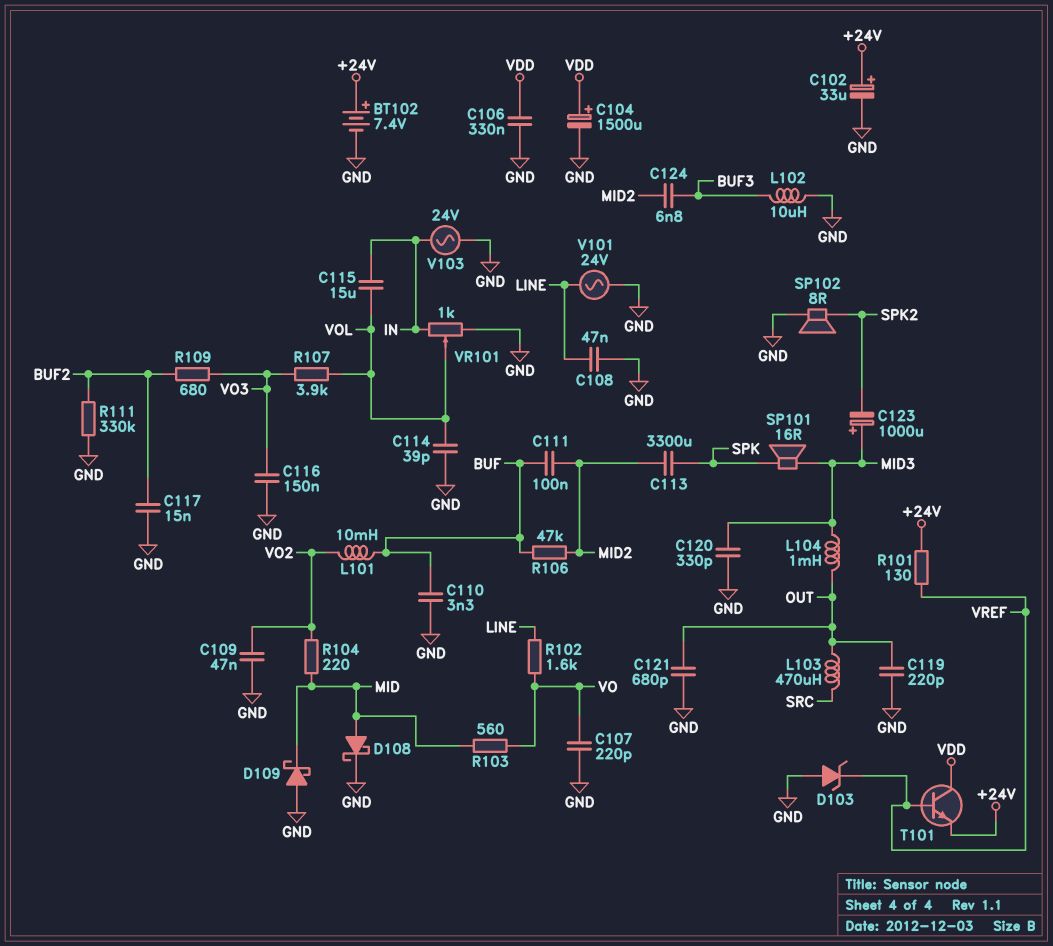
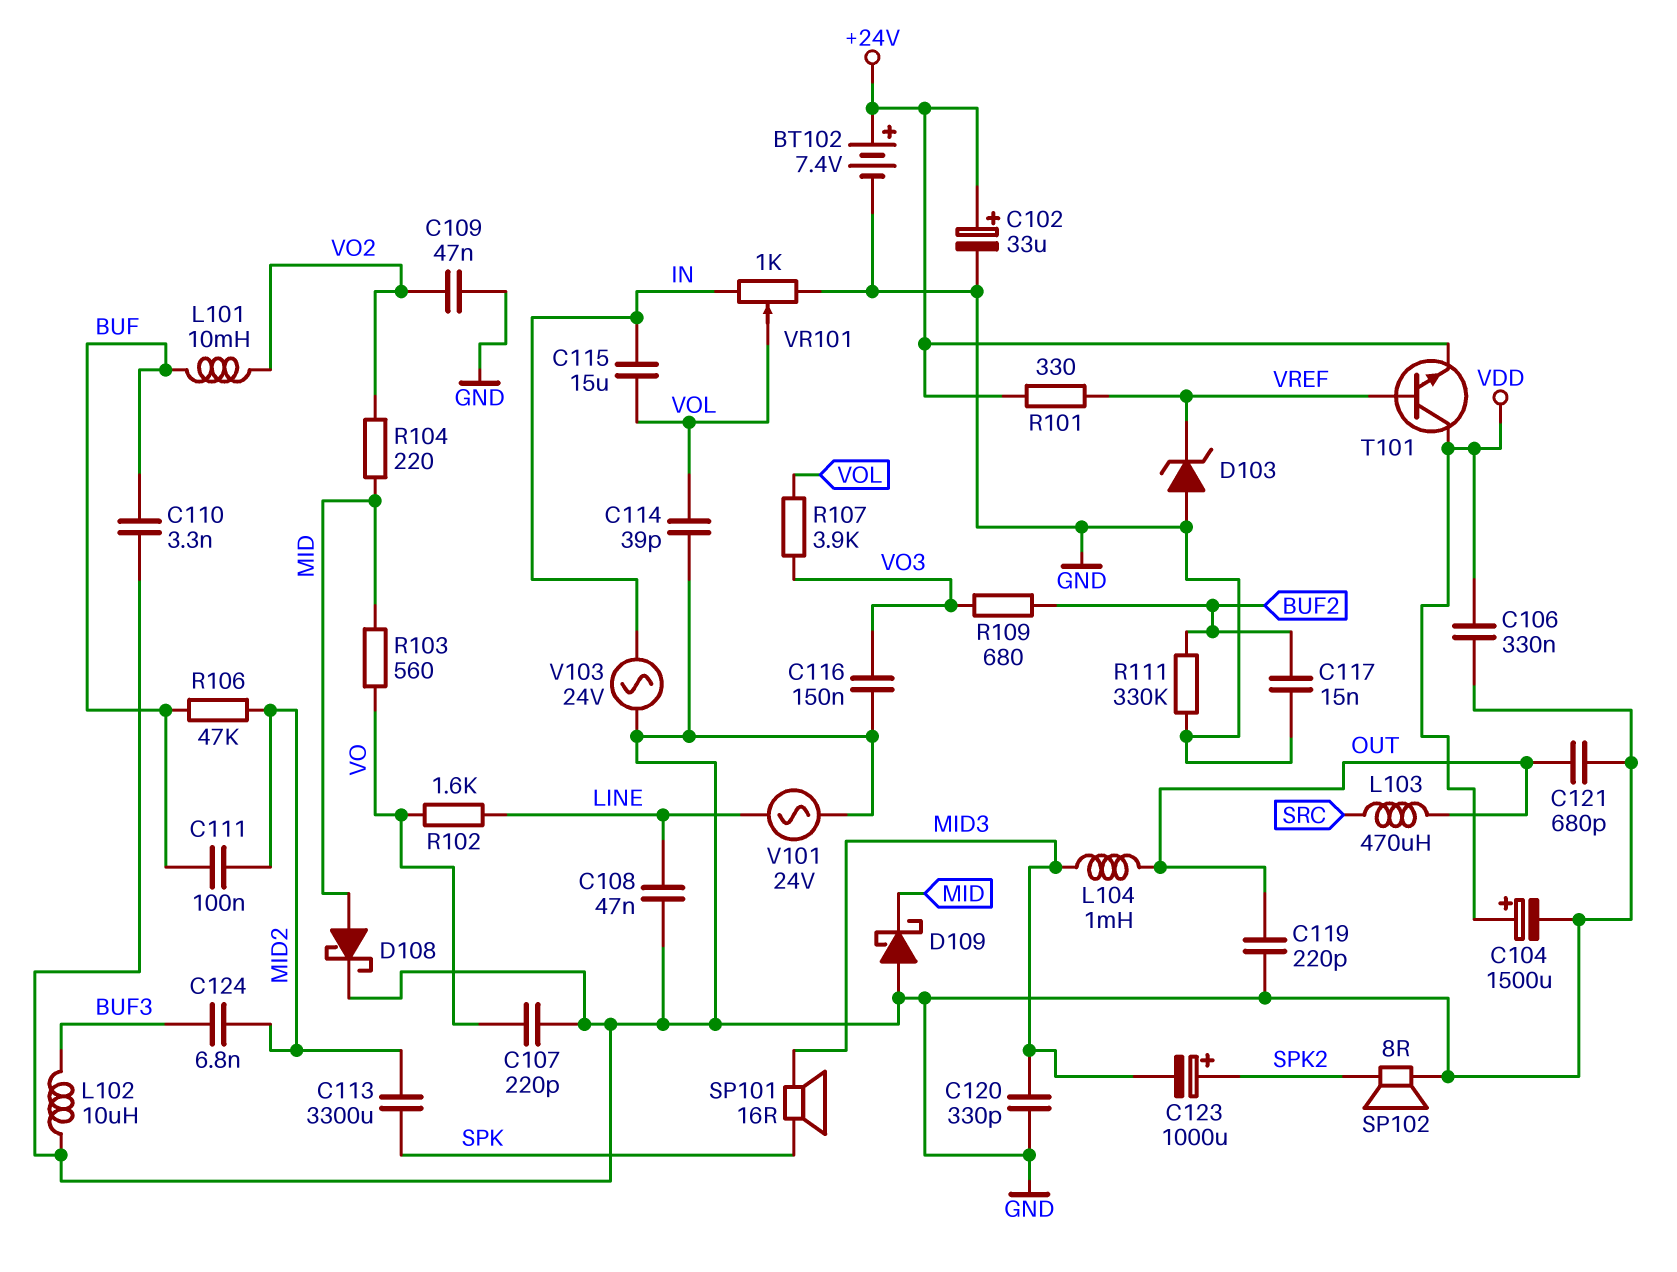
C123: 1000uF (plus MID3, minus SPK2) -> 1000uF (plus SPK2, minus MID3)
R101: 130 (+24V, VREF) -> 330 (+24V, VREF)

